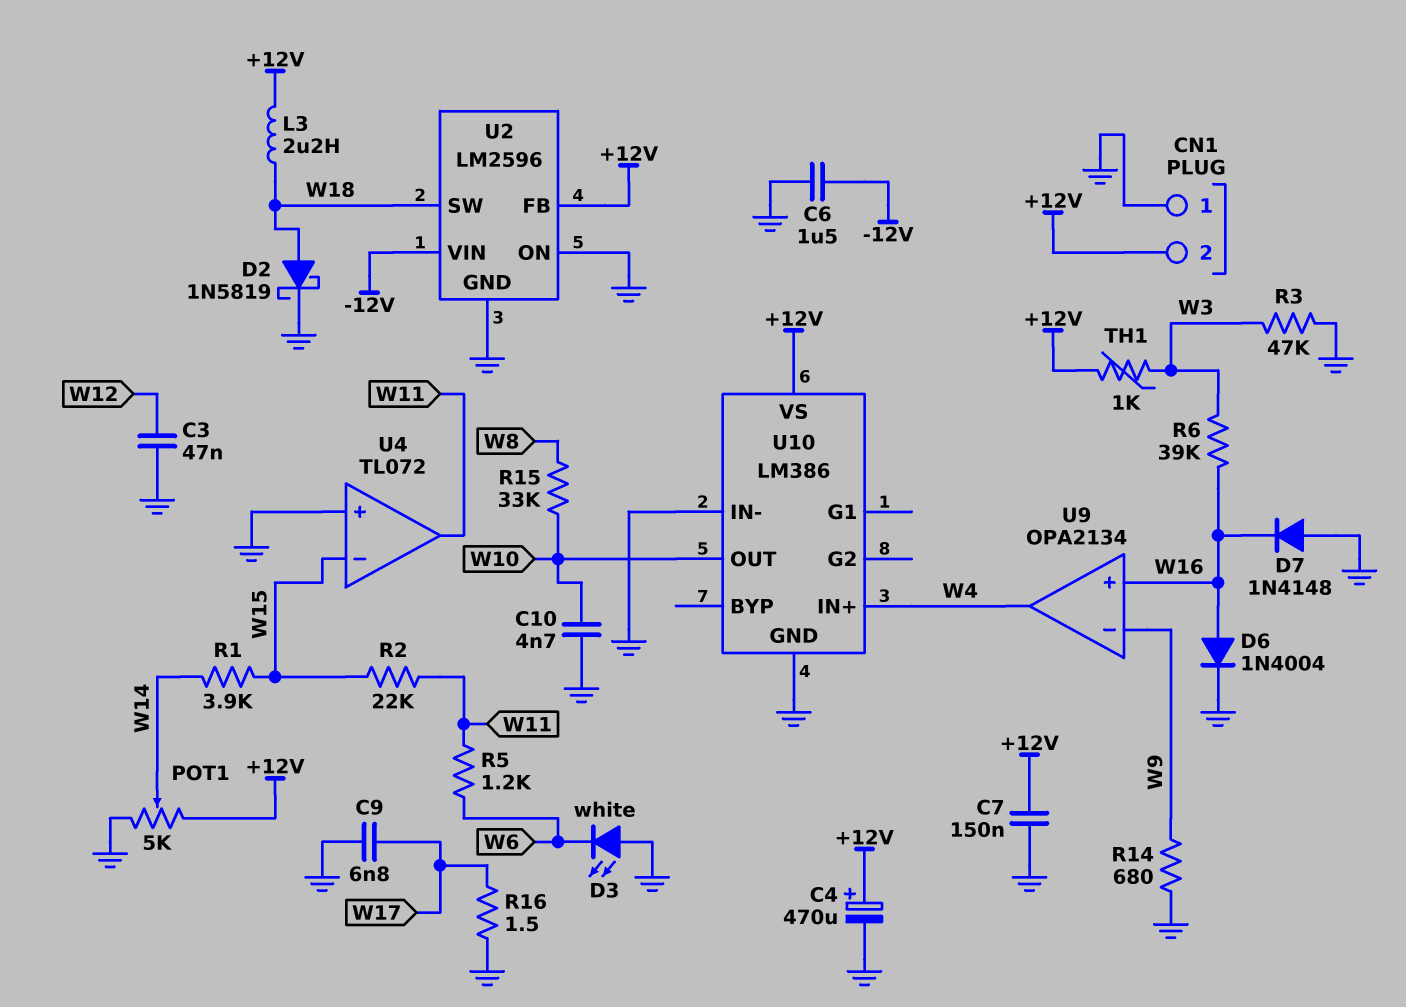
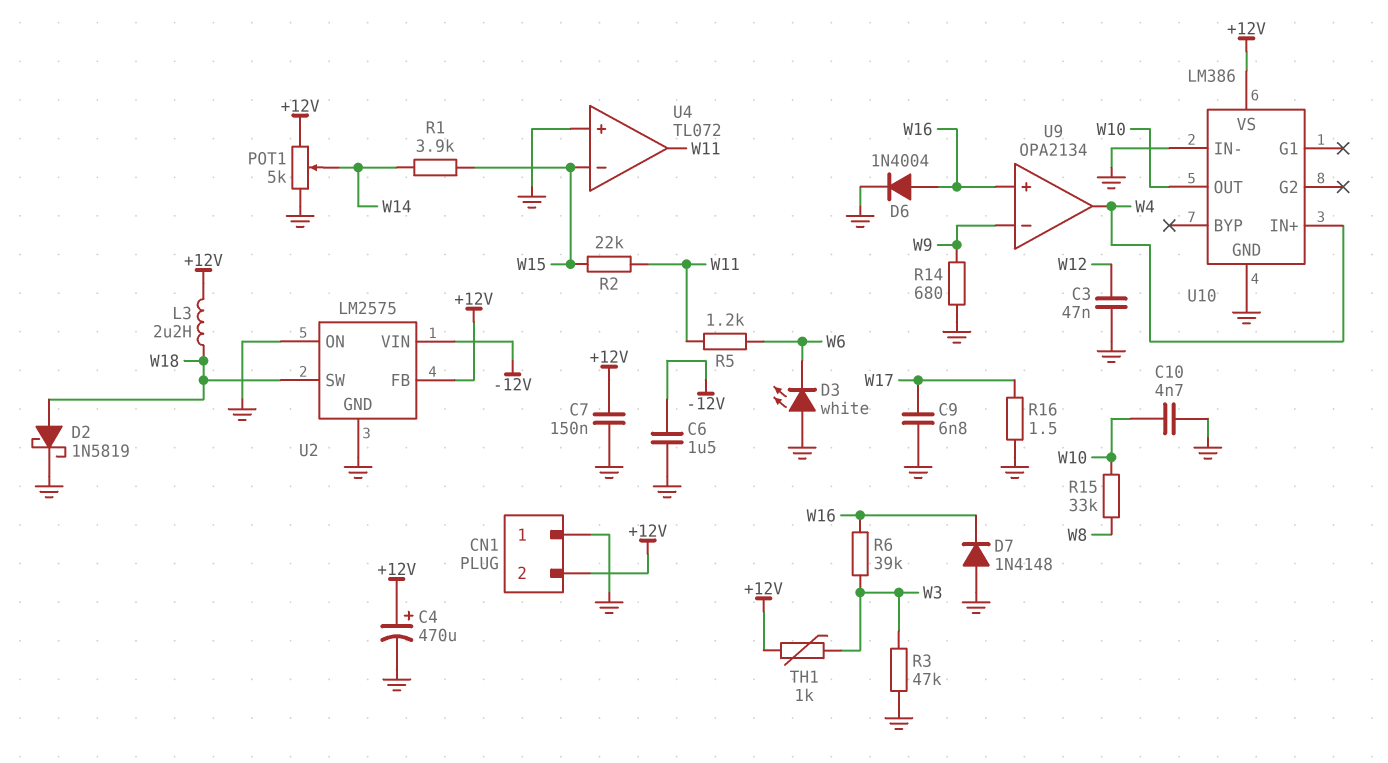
U2: LM2596 -> LM2575

